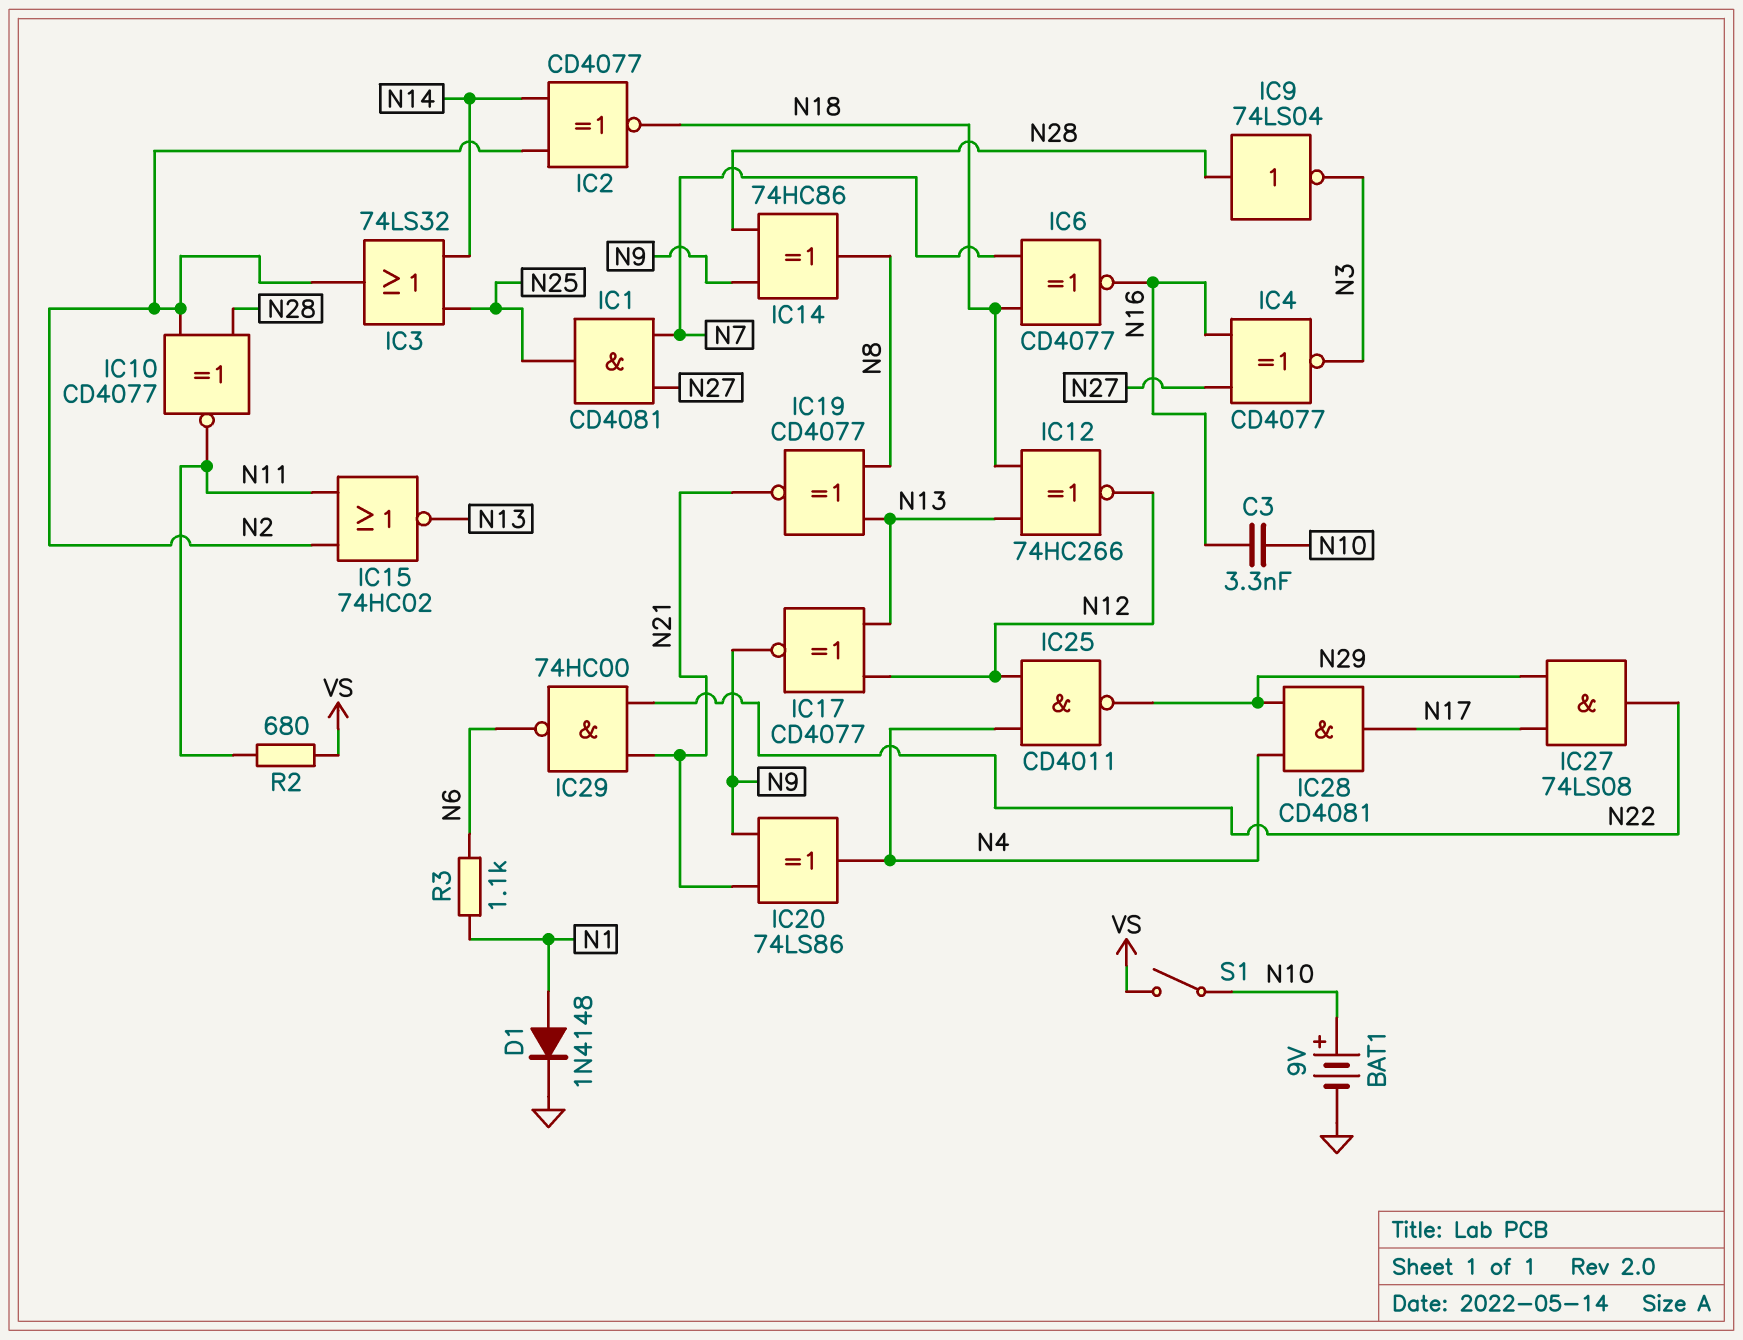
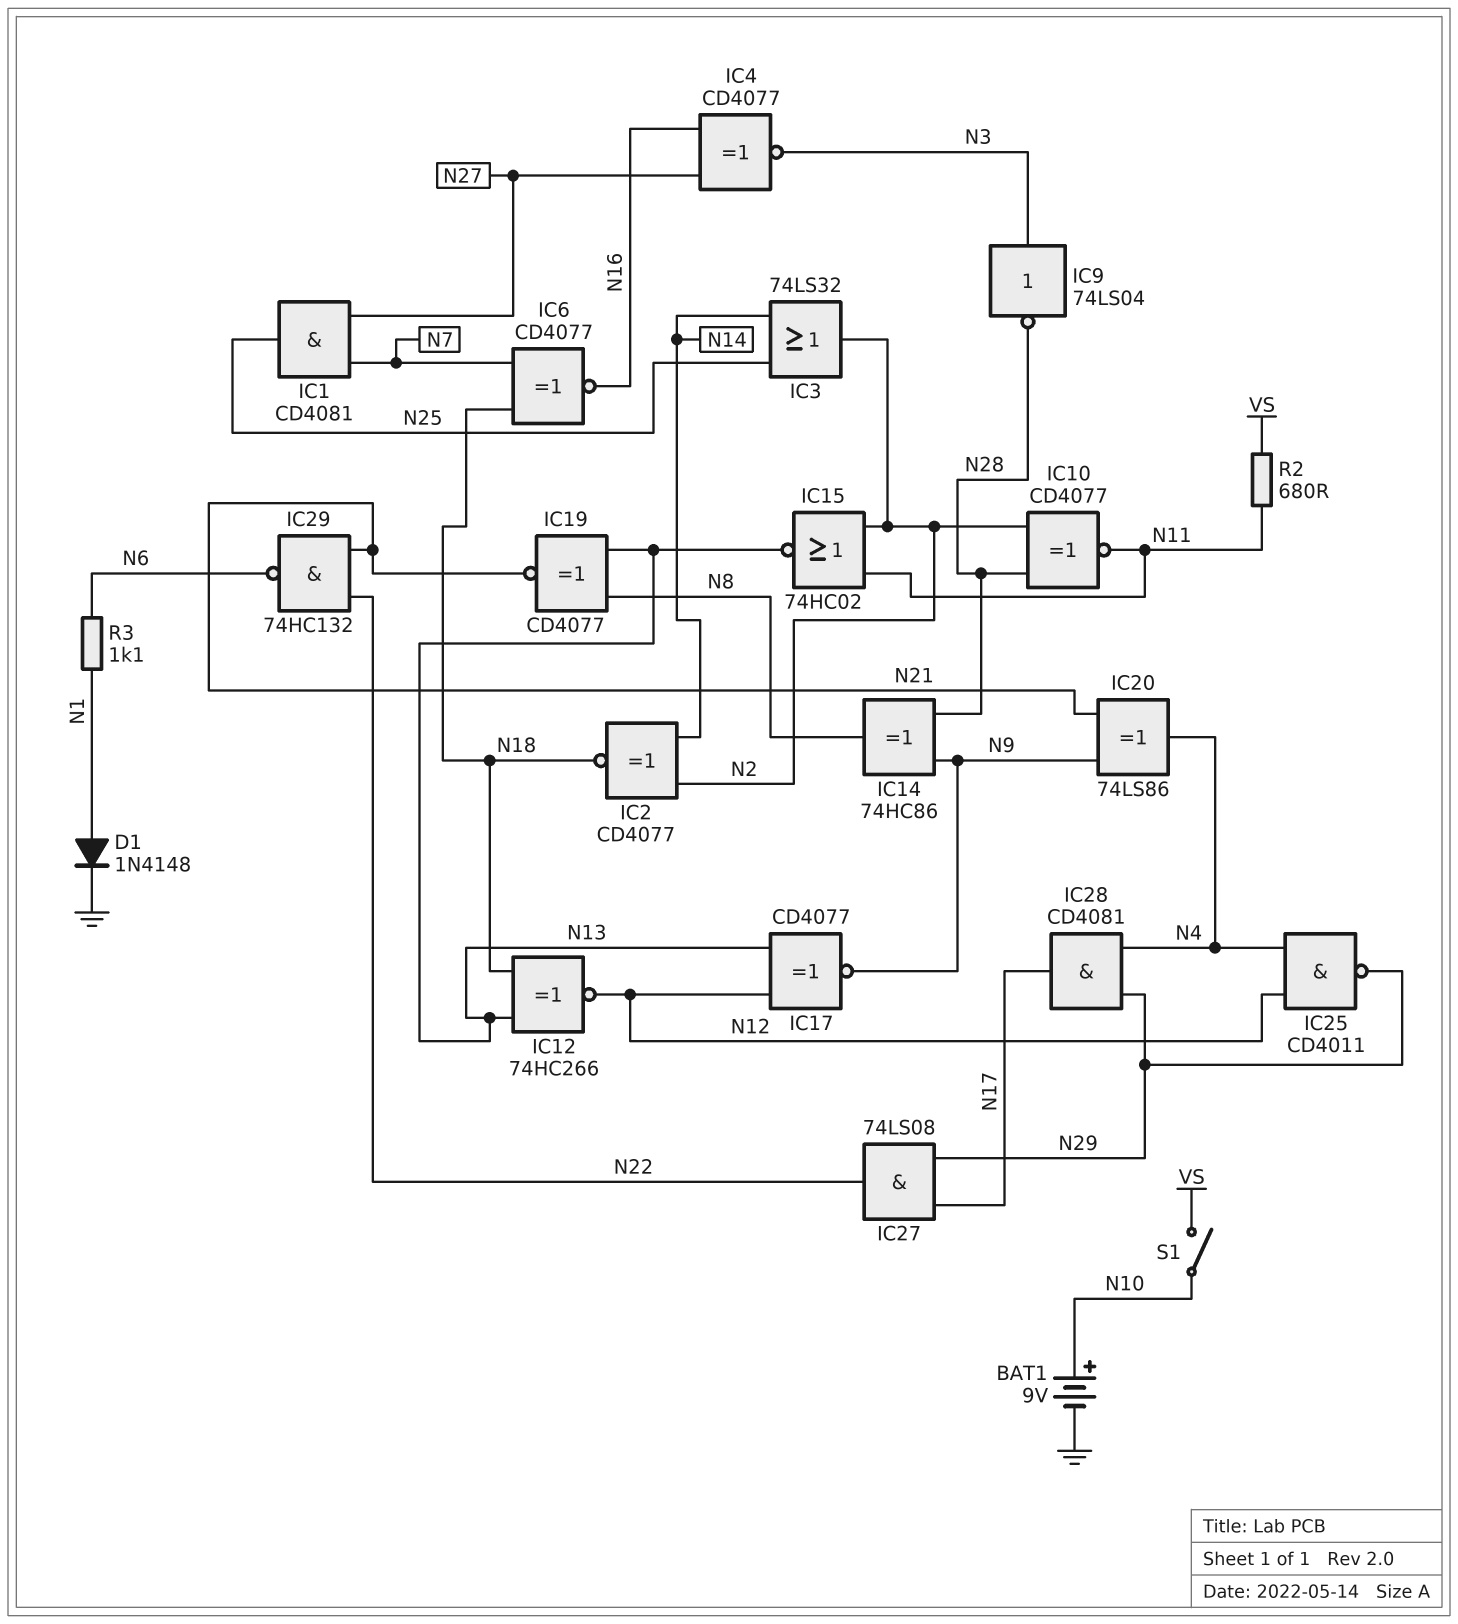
C3: 3.3nF (N10, N16) -> none
IC9: NOT 74LS04 (in N28, out N3) -> NOT 74LS04 (in N3, out N28)
IC29: NAND 74HC00 (in N21, in N22, out N6) -> NAND 74HC132 (in N21, in N22, out N6)

